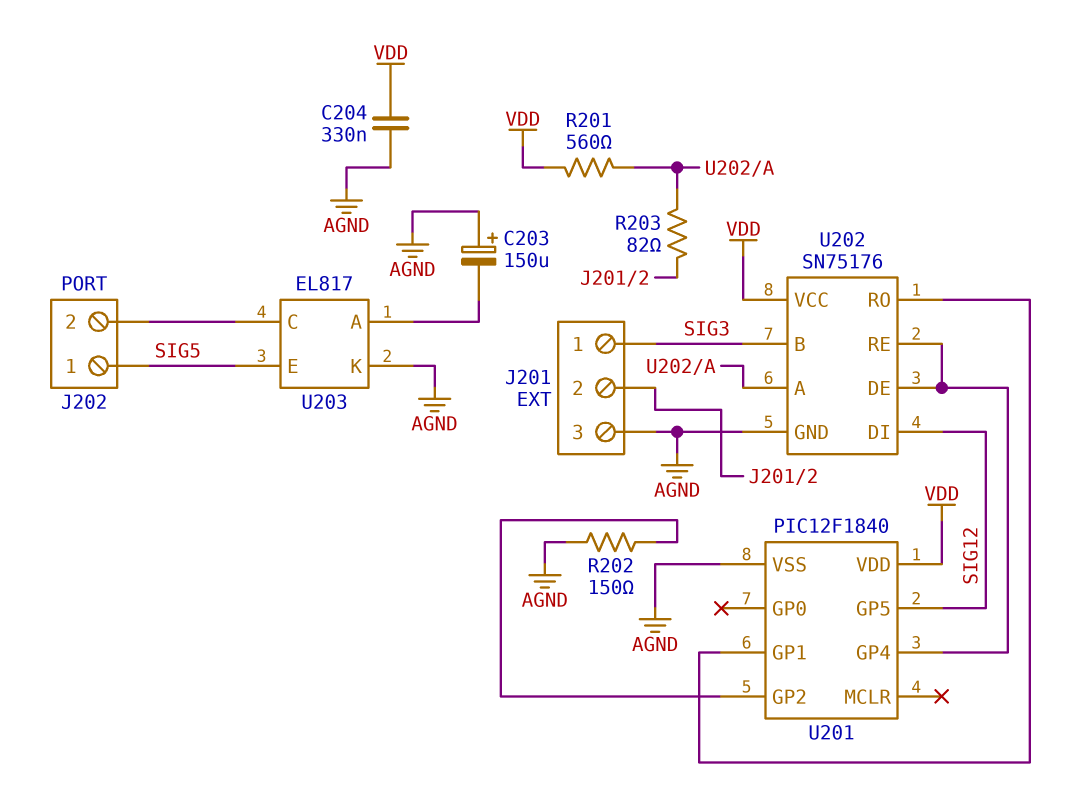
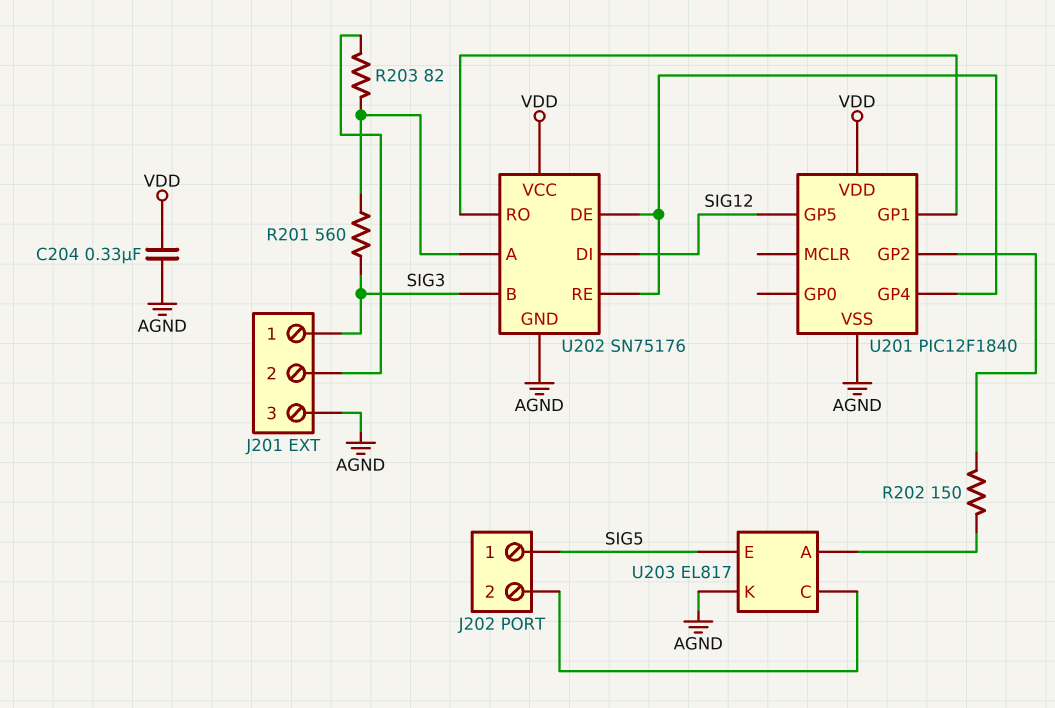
C203: 150uF (plus AGND, minus U203/A) -> none
R201: 560 (U202/A, VDD) -> 560 (SIG3, U202/A)
R202: 150 (AGND, U201/GP2) -> 150 (U201/GP2, U203/A)

